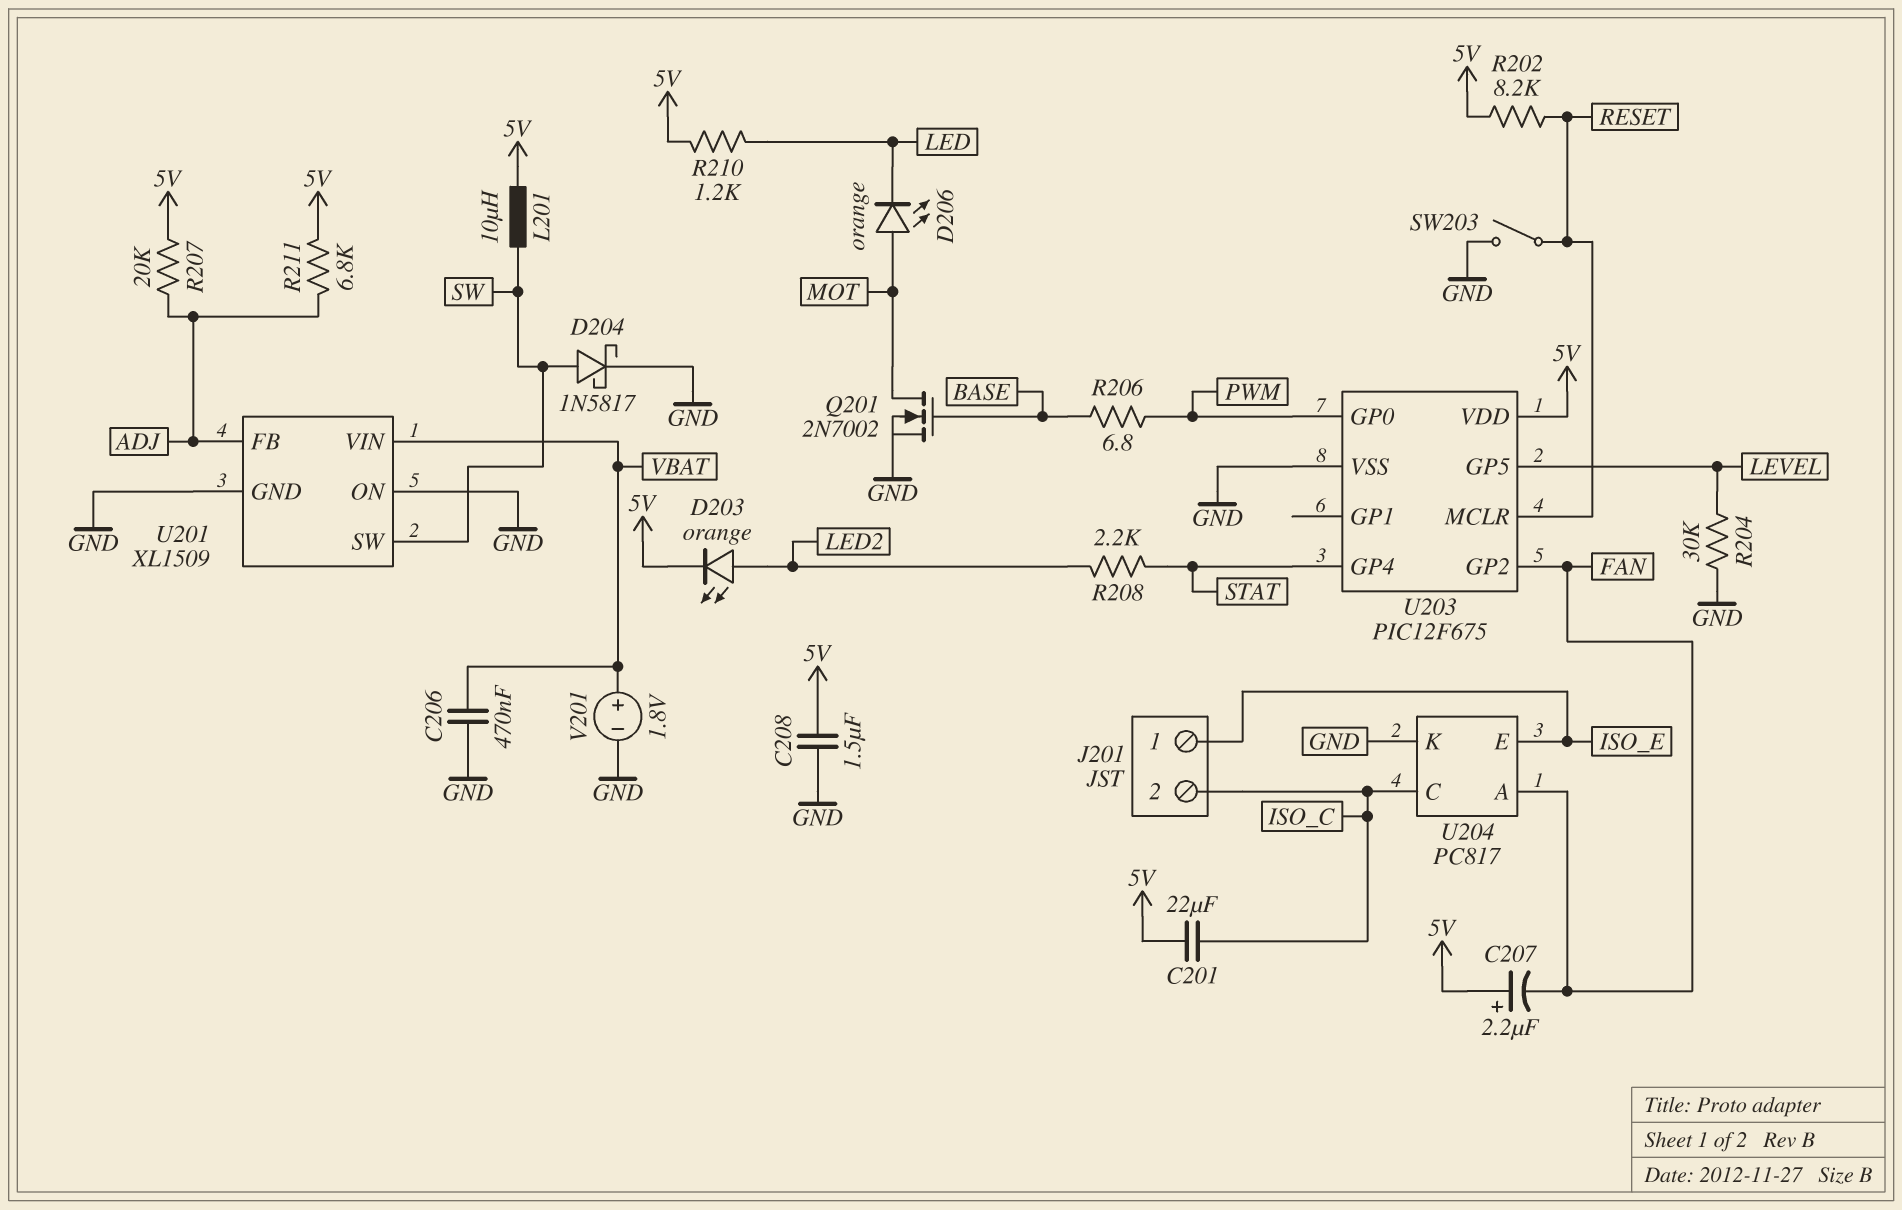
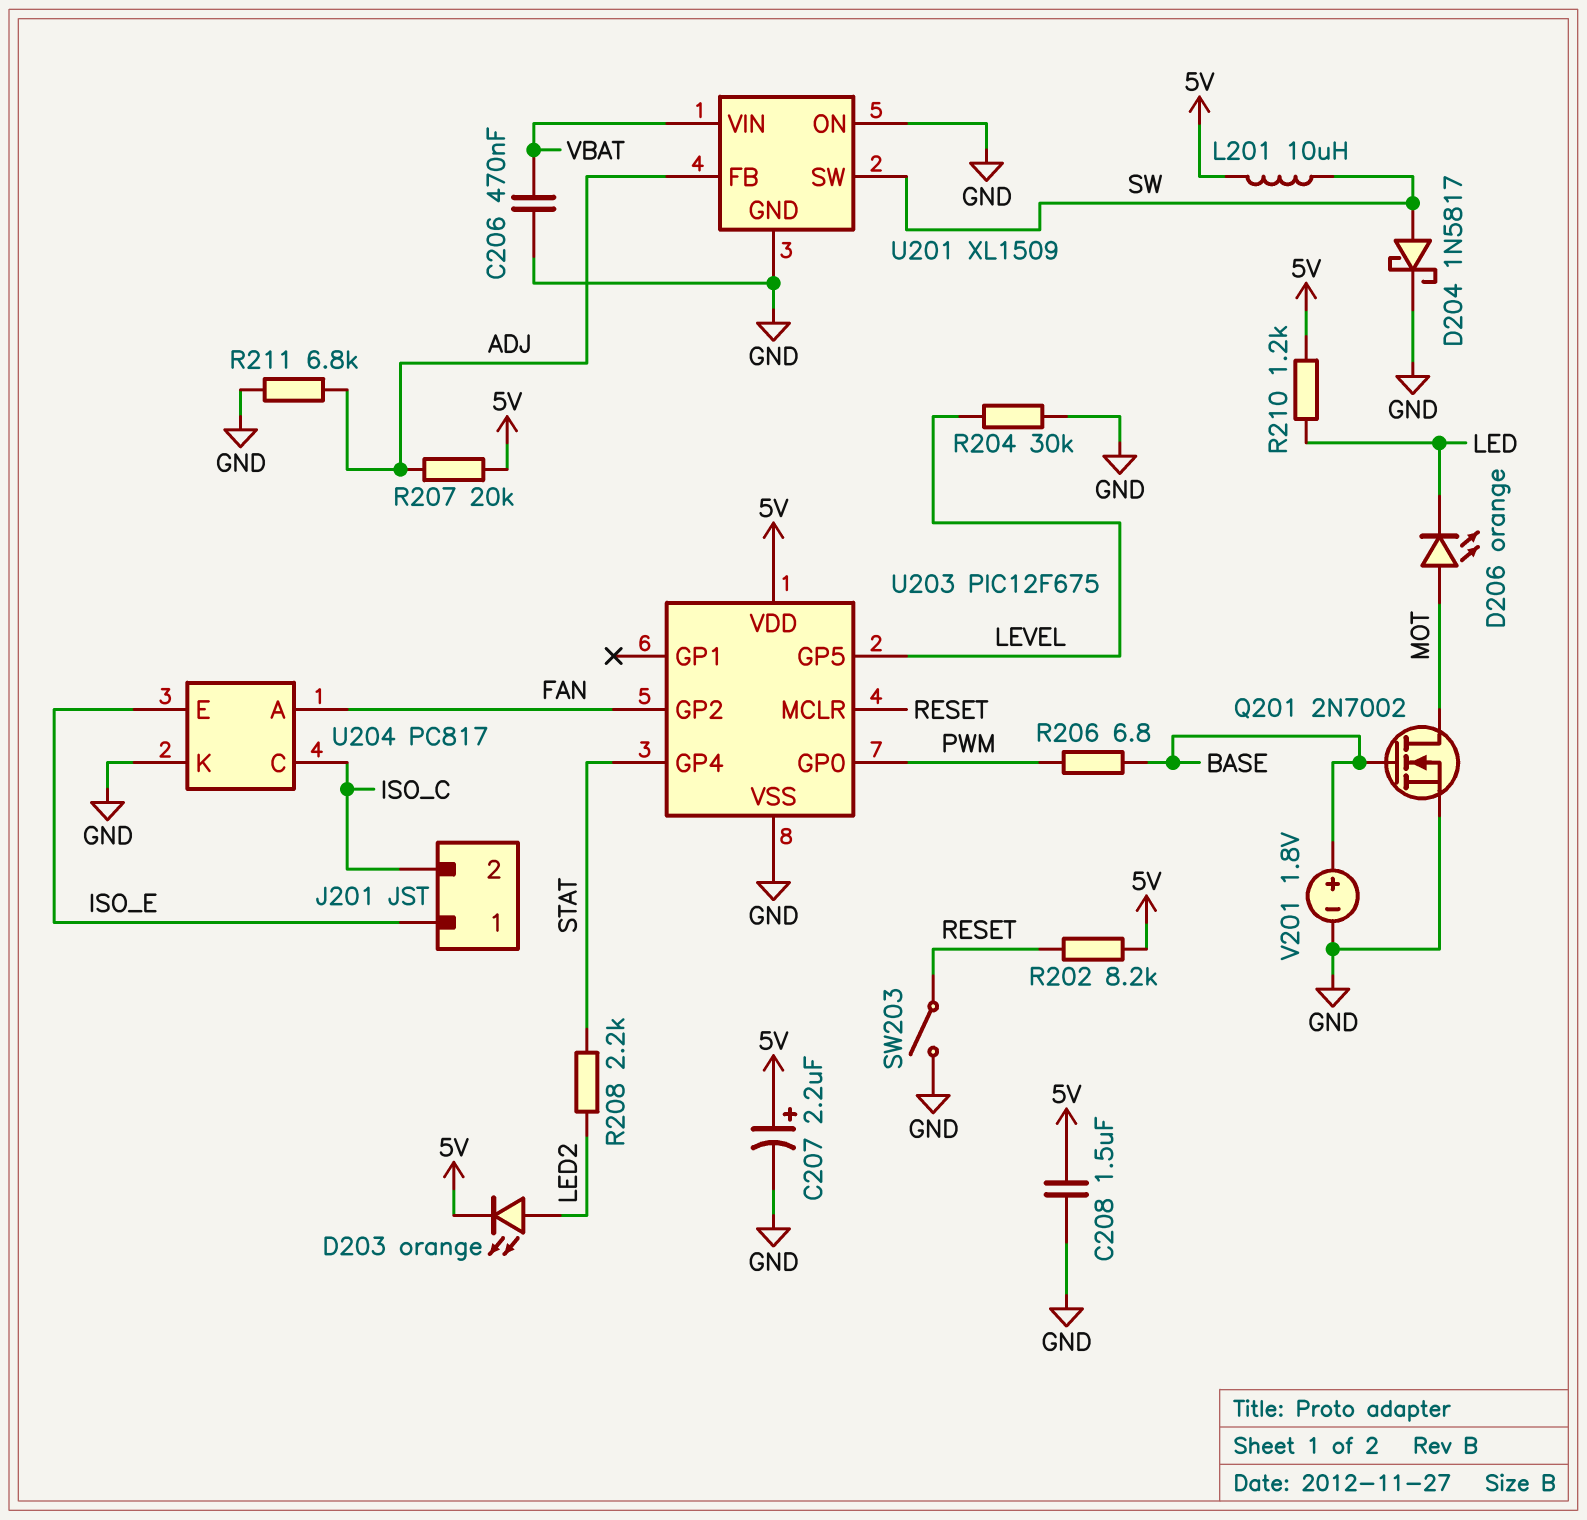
C201: 22uF (5V, ISO_C) -> none
C207: 2.2uF (plus 5V, minus FAN) -> 2.2uF (plus 5V, minus GND)
R211: 6.8k (5V, ADJ) -> 6.8k (ADJ, GND)
V201: 1.8V (plus VBAT, minus GND) -> 1.8V (plus BASE, minus GND)

